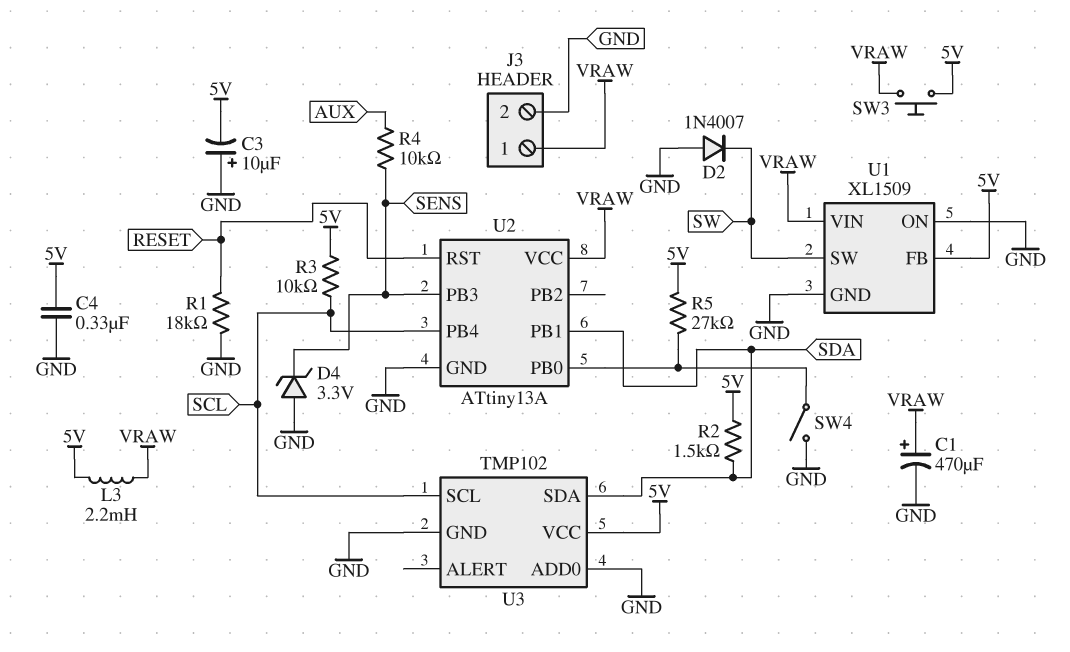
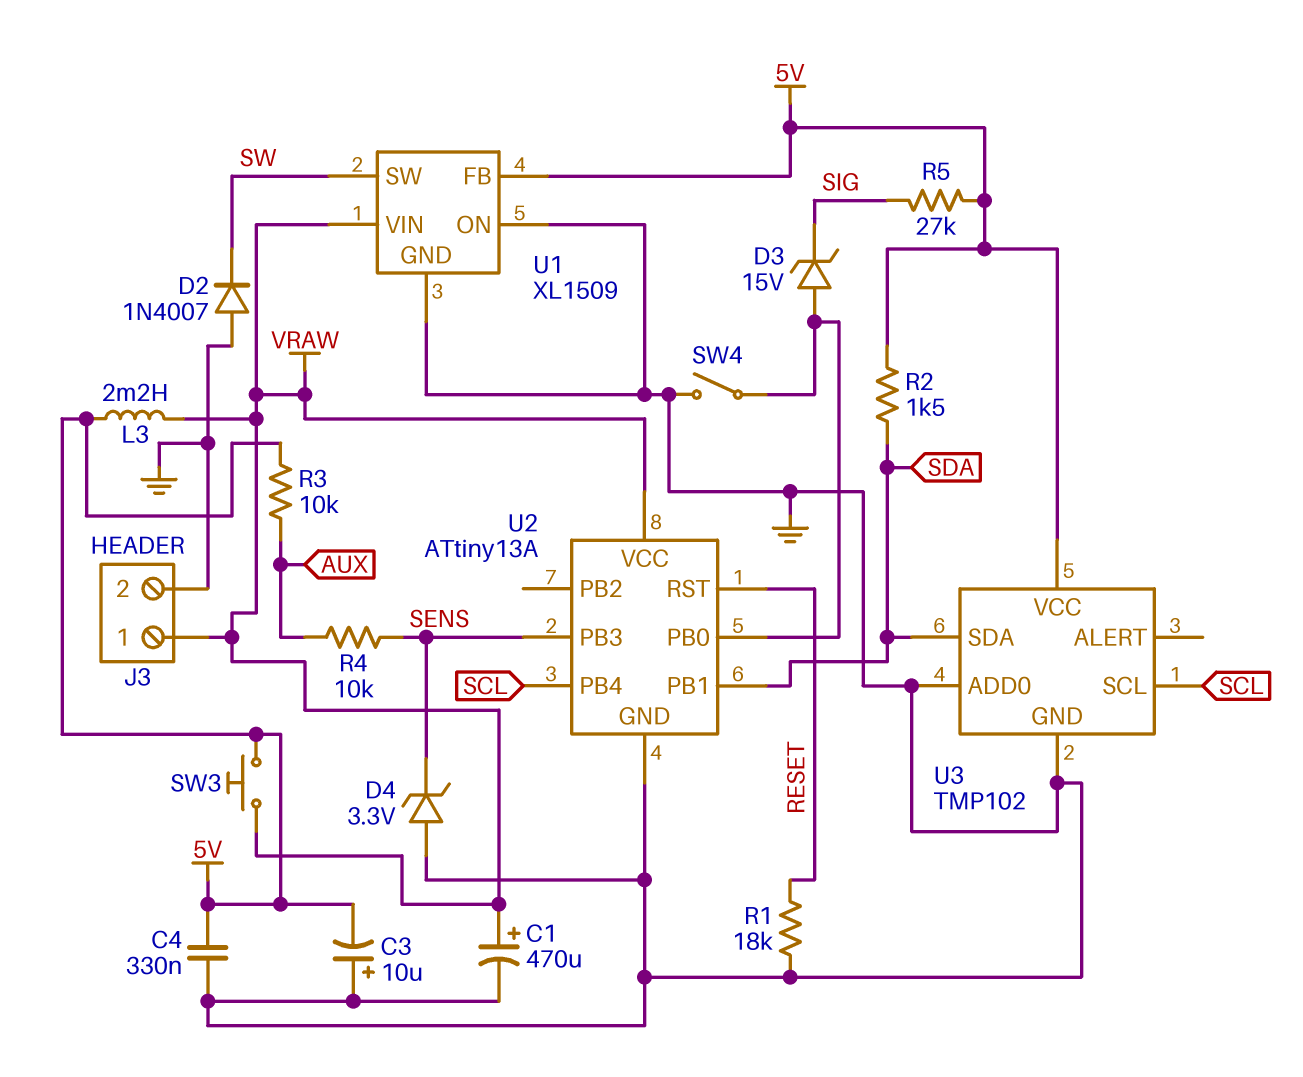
D3: none -> zener 15V (A U2/PB0, K SIG)
R3: 10k (5V, SCL) -> 10k (5V, AUX)
R5: 27k (5V, U2/PB0) -> 27k (5V, SIG)

